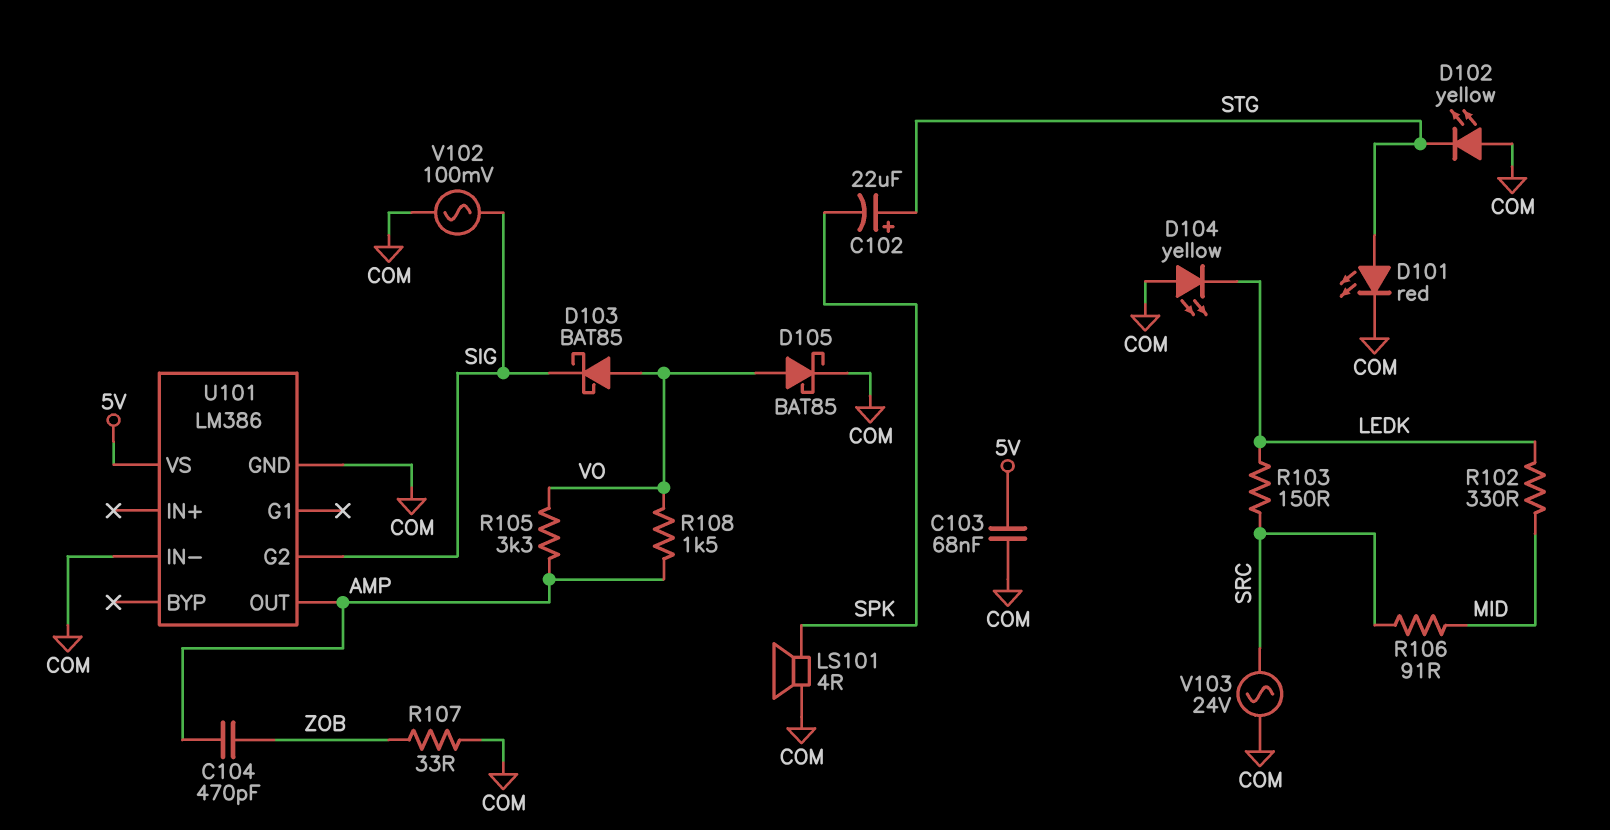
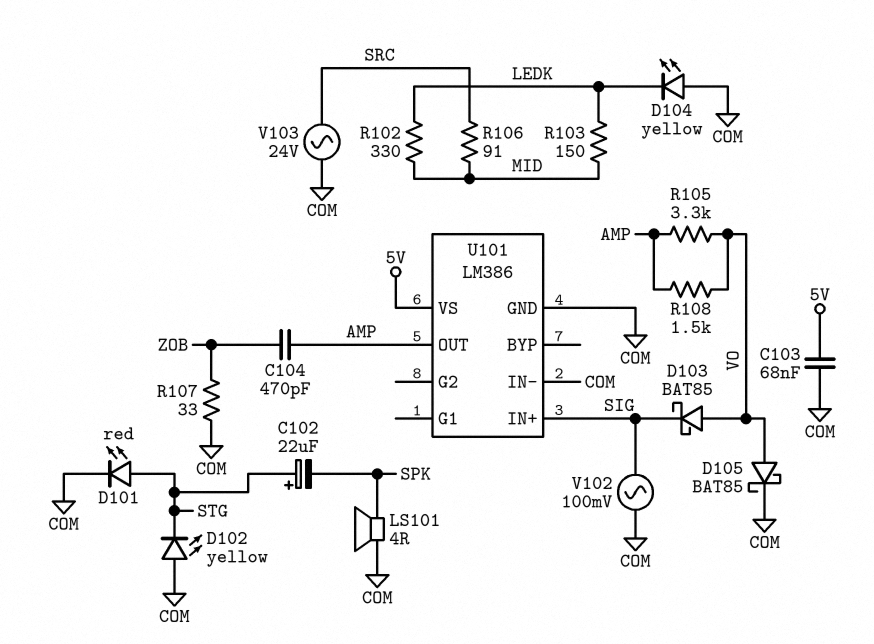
R103: 150 (LEDK, SRC) -> 150 (LEDK, MID)
U101 pin G2: SIG -> none
U101 pin IN+: none -> SIG

